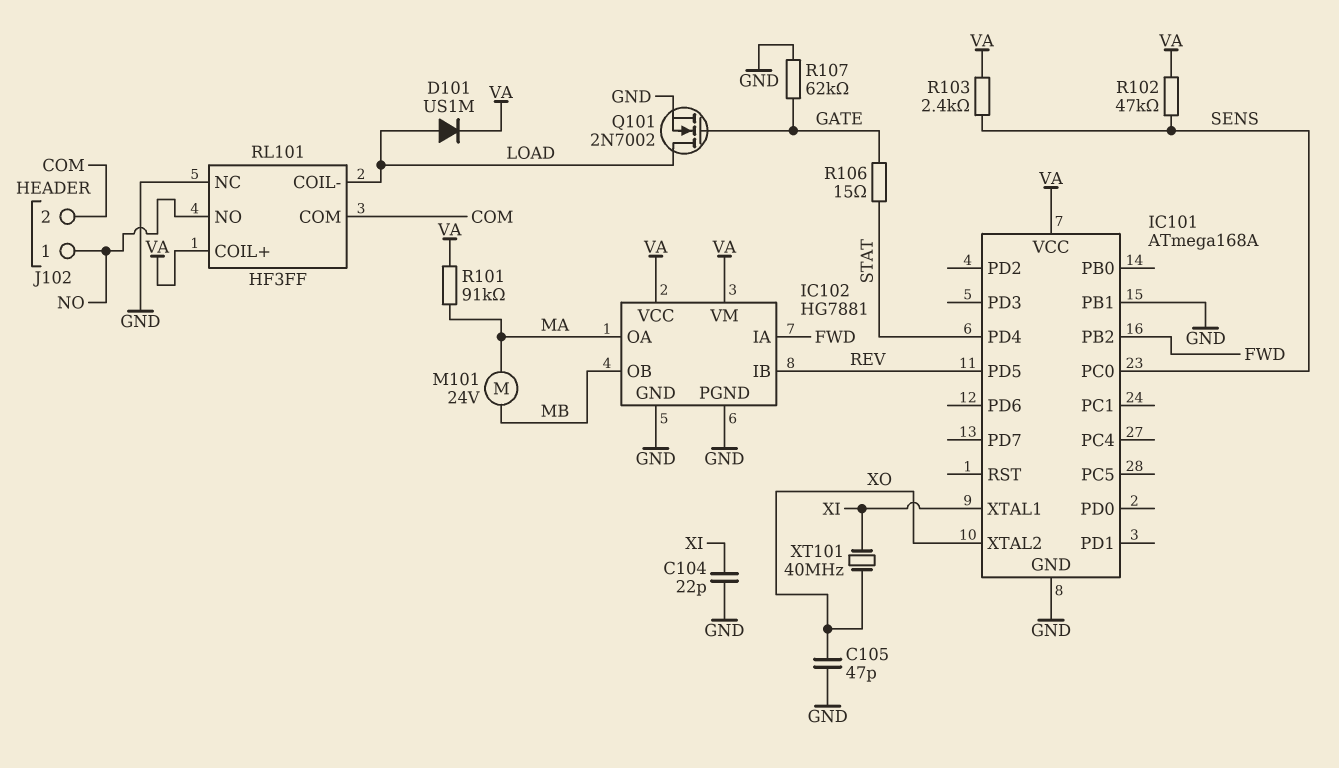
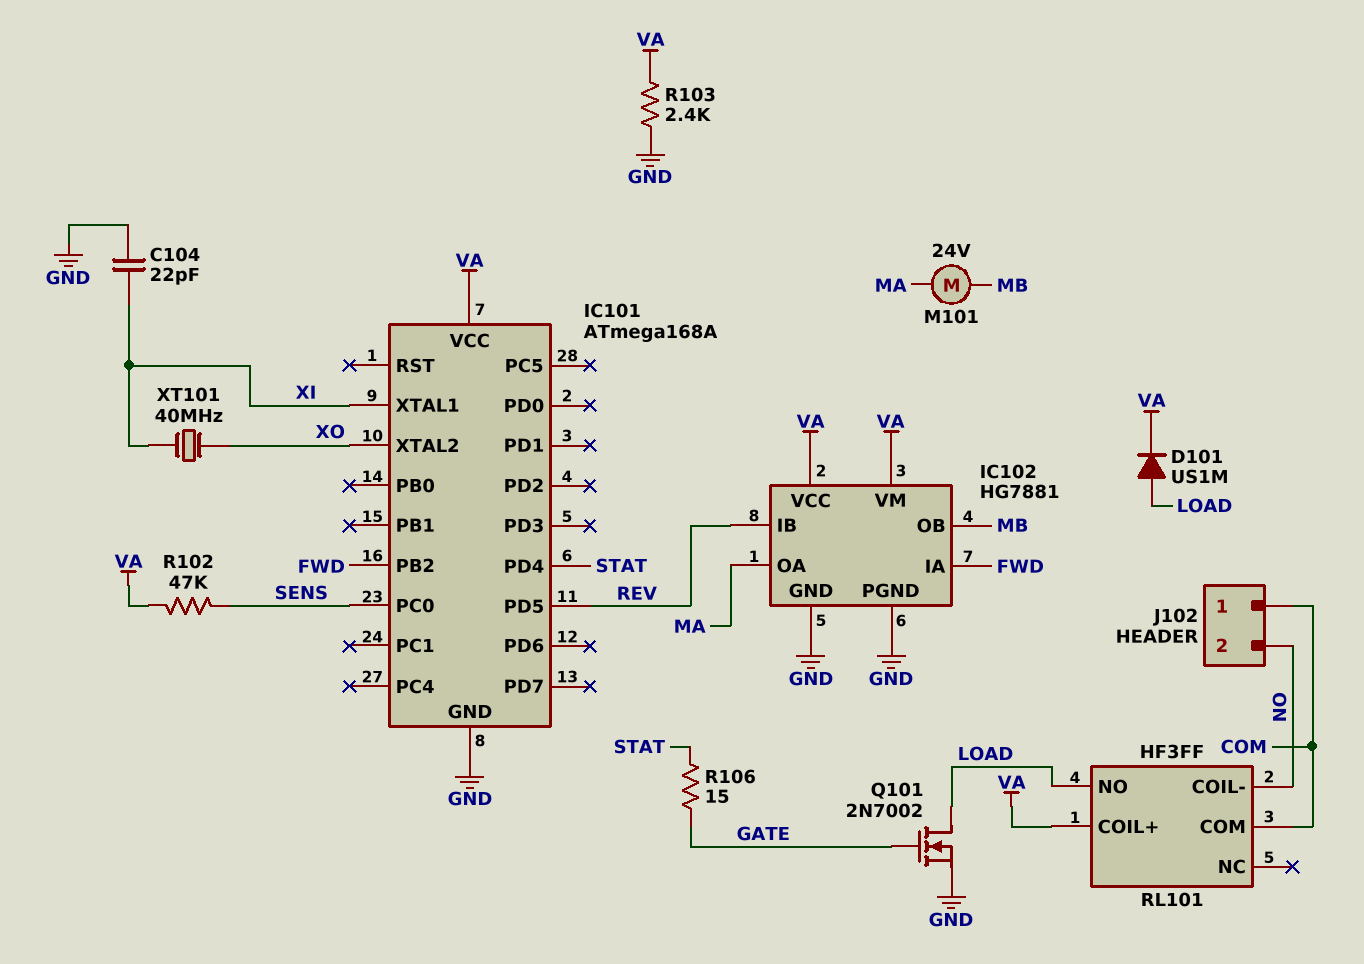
C105: 47pF (GND, XO) -> none
IC101 pin PB1: GND -> none
J102 pin 1: NO -> COM
J102 pin 2: COM -> NO
R101: 91k (MA, VA) -> none
R103: 2.4k (SENS, VA) -> 2.4k (GND, VA)
R107: 62k (GATE, GND) -> none
RL101 pin COIL-: LOAD -> NO
RL101 pin NC: GND -> none
RL101 pin NO: NO -> LOAD

